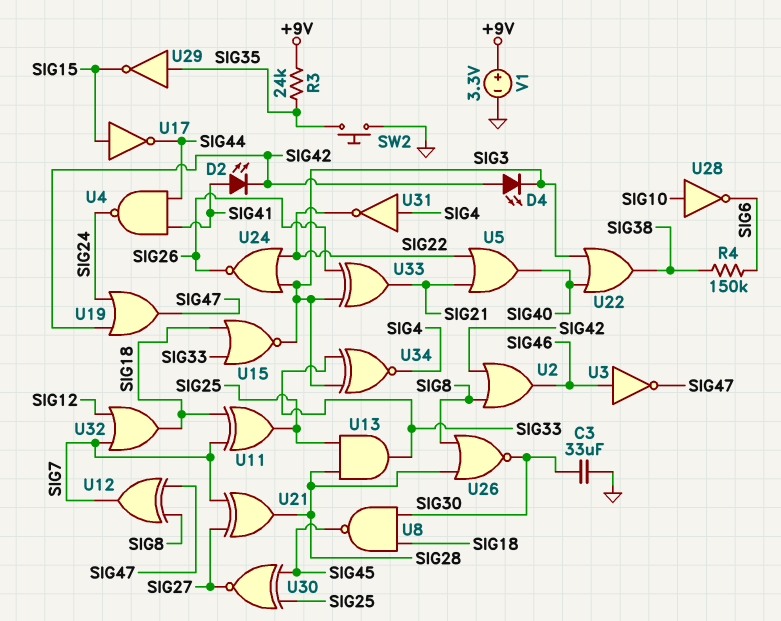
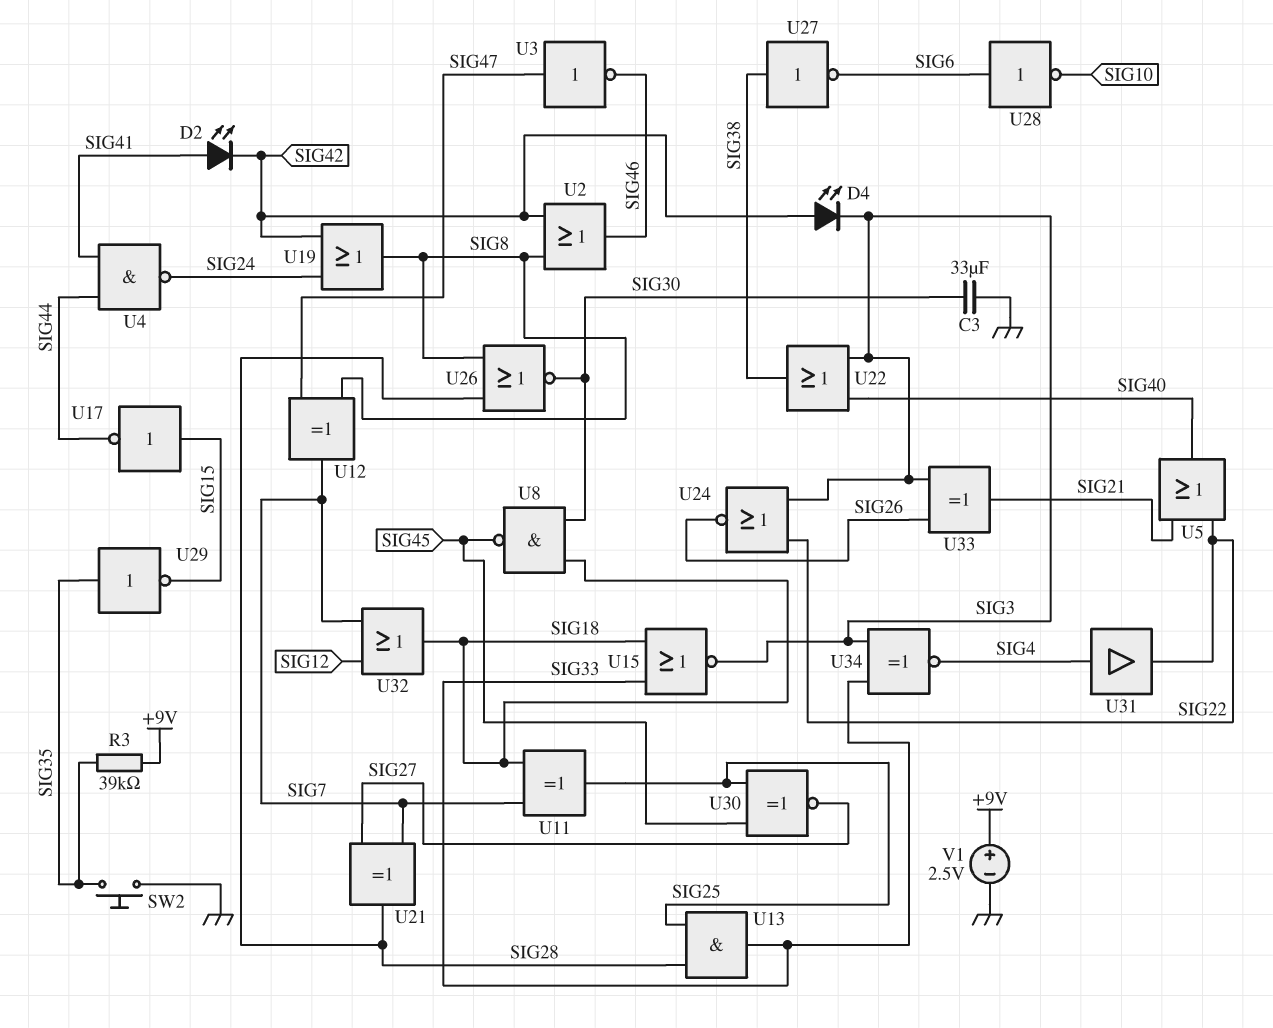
R3: 24k (+9V, SIG35) -> 39k (+9V, SIG35)
R4: 150k (SIG6, SIG38) -> none
U3: NOT (in SIG46, out SIG47) -> NOT (in SIG47, out SIG46)
U19: OR (in SIG24, in SIG42, out SIG47) -> OR (in SIG24, in SIG42, out SIG8)
U27: none -> NOT (in SIG38, out SIG6)
U28: NOT (in SIG10, out SIG6) -> NOT (in SIG6, out SIG10)
U31: NOT (in SIG4, out SIG22) -> buffer (in SIG4, out SIG22)
V1: 3.3V (plus +9V, minus GND) -> 2.5V (plus +9V, minus GND)

